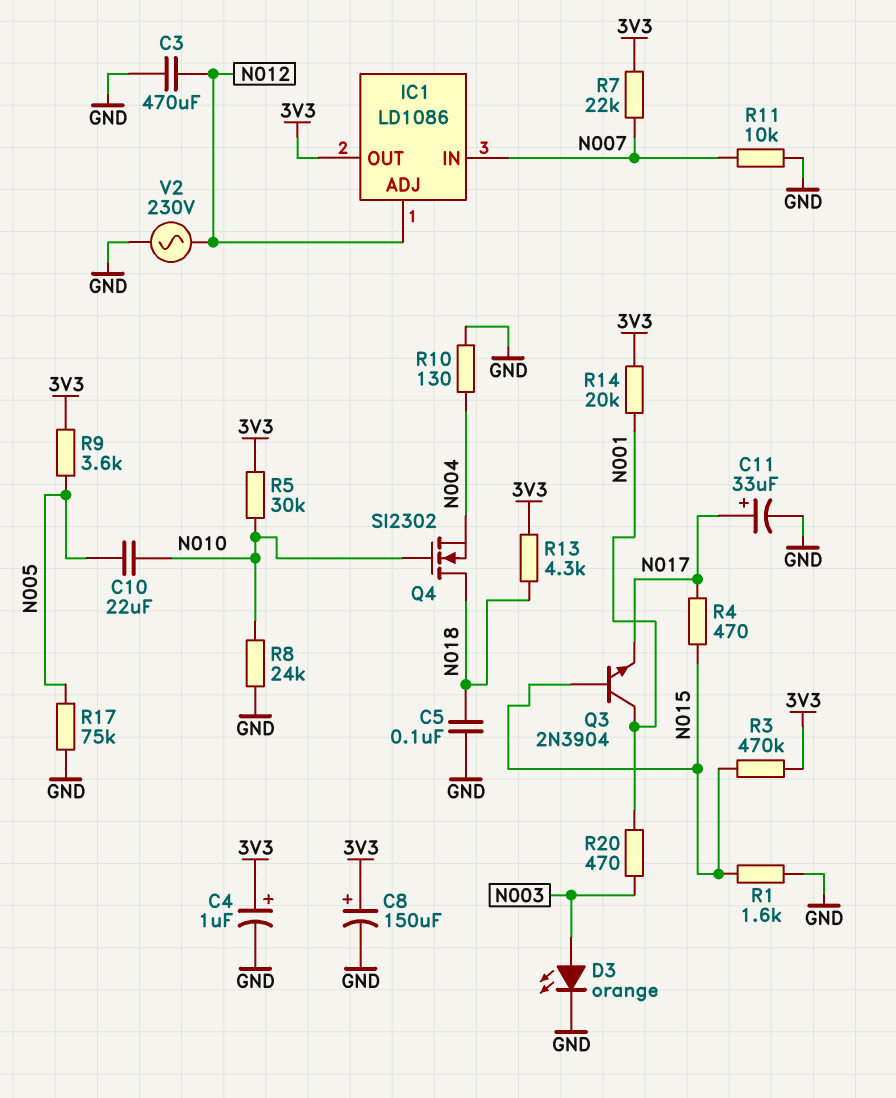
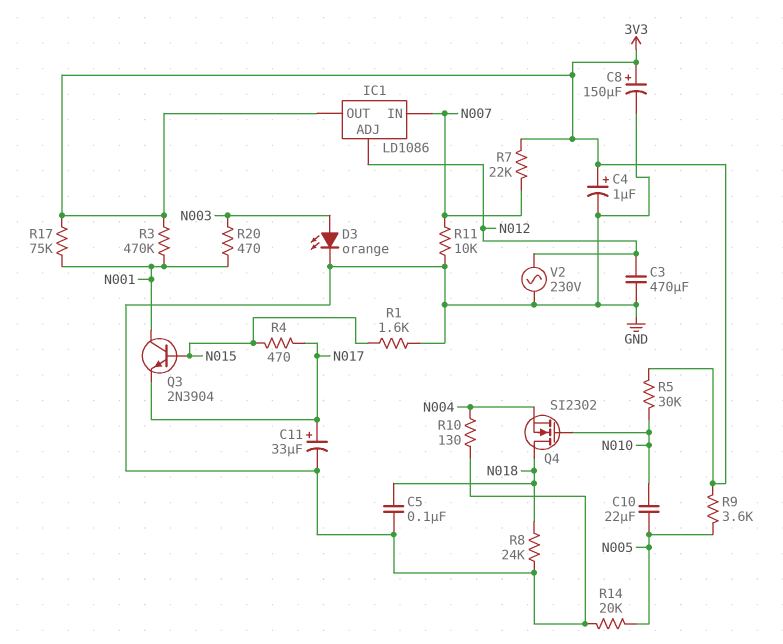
R3: 470k (3V3, N015) -> 470k (3V3, N001)
R8: 24k (GND, N010) -> 24k (GND, N018)
R13: 4.3k (3V3, N018) -> none
R14: 20k (3V3, N001) -> 20k (GND, N005)
R17: 75k (GND, N005) -> 75k (3V3, N001)

